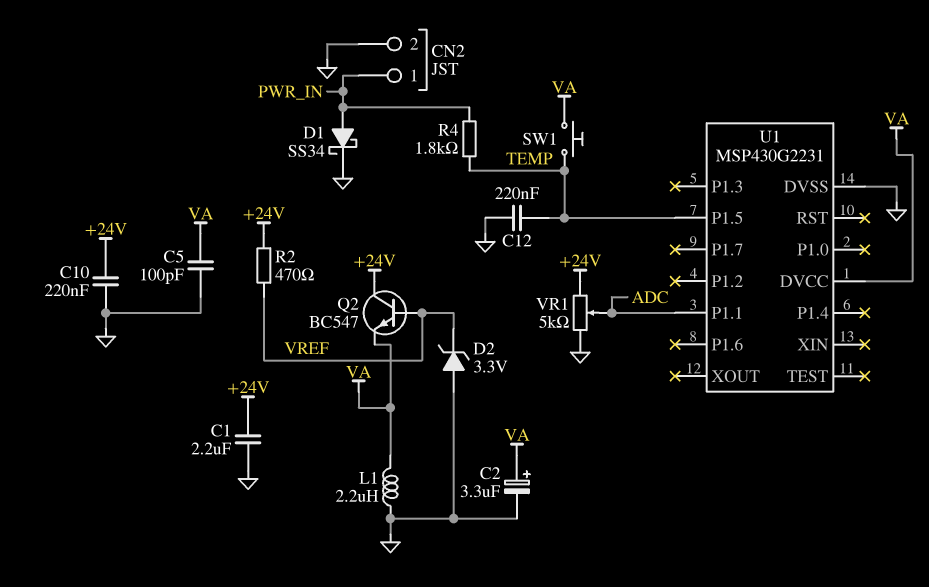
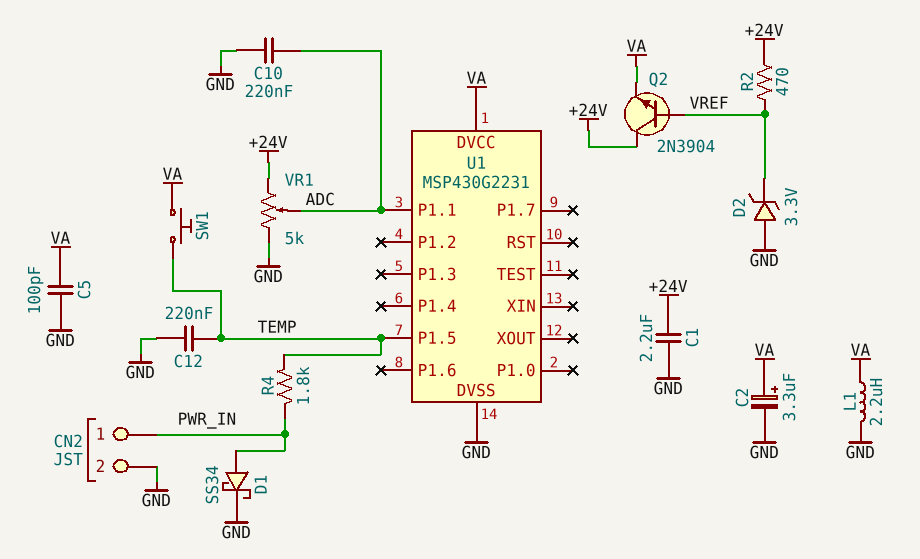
C10: 220nF (+24V, GND) -> 220nF (ADC, GND)
Q2: NPN BC547 (B VREF, C +24V, E VA) -> NPN 2N3904 (B VREF, C +24V, E VA)

